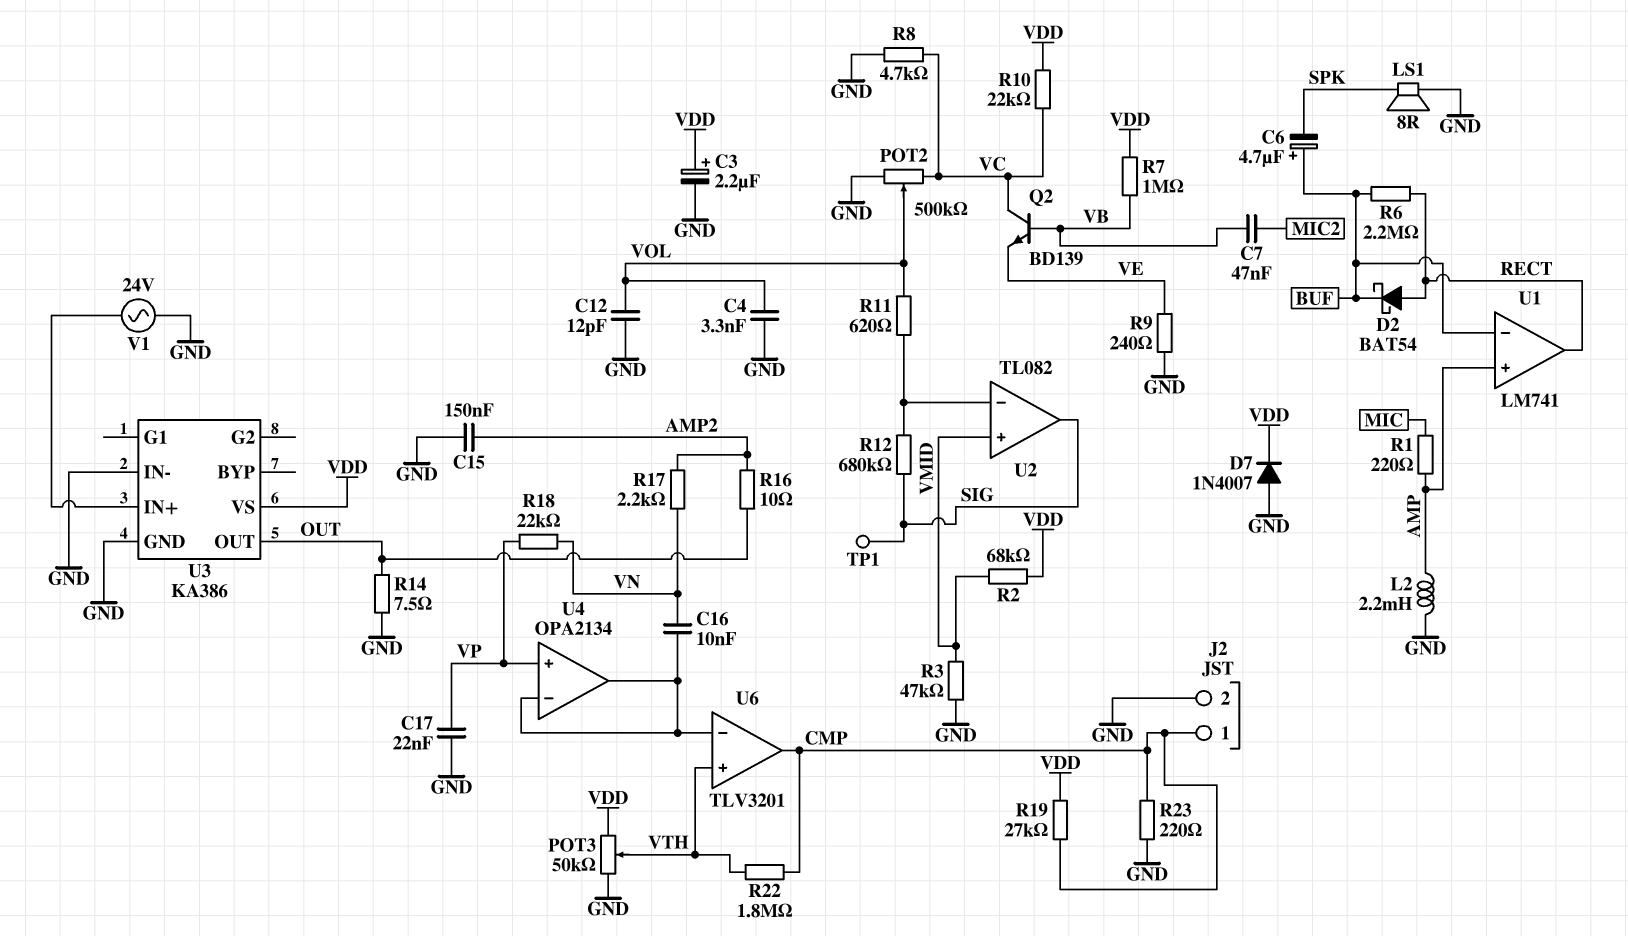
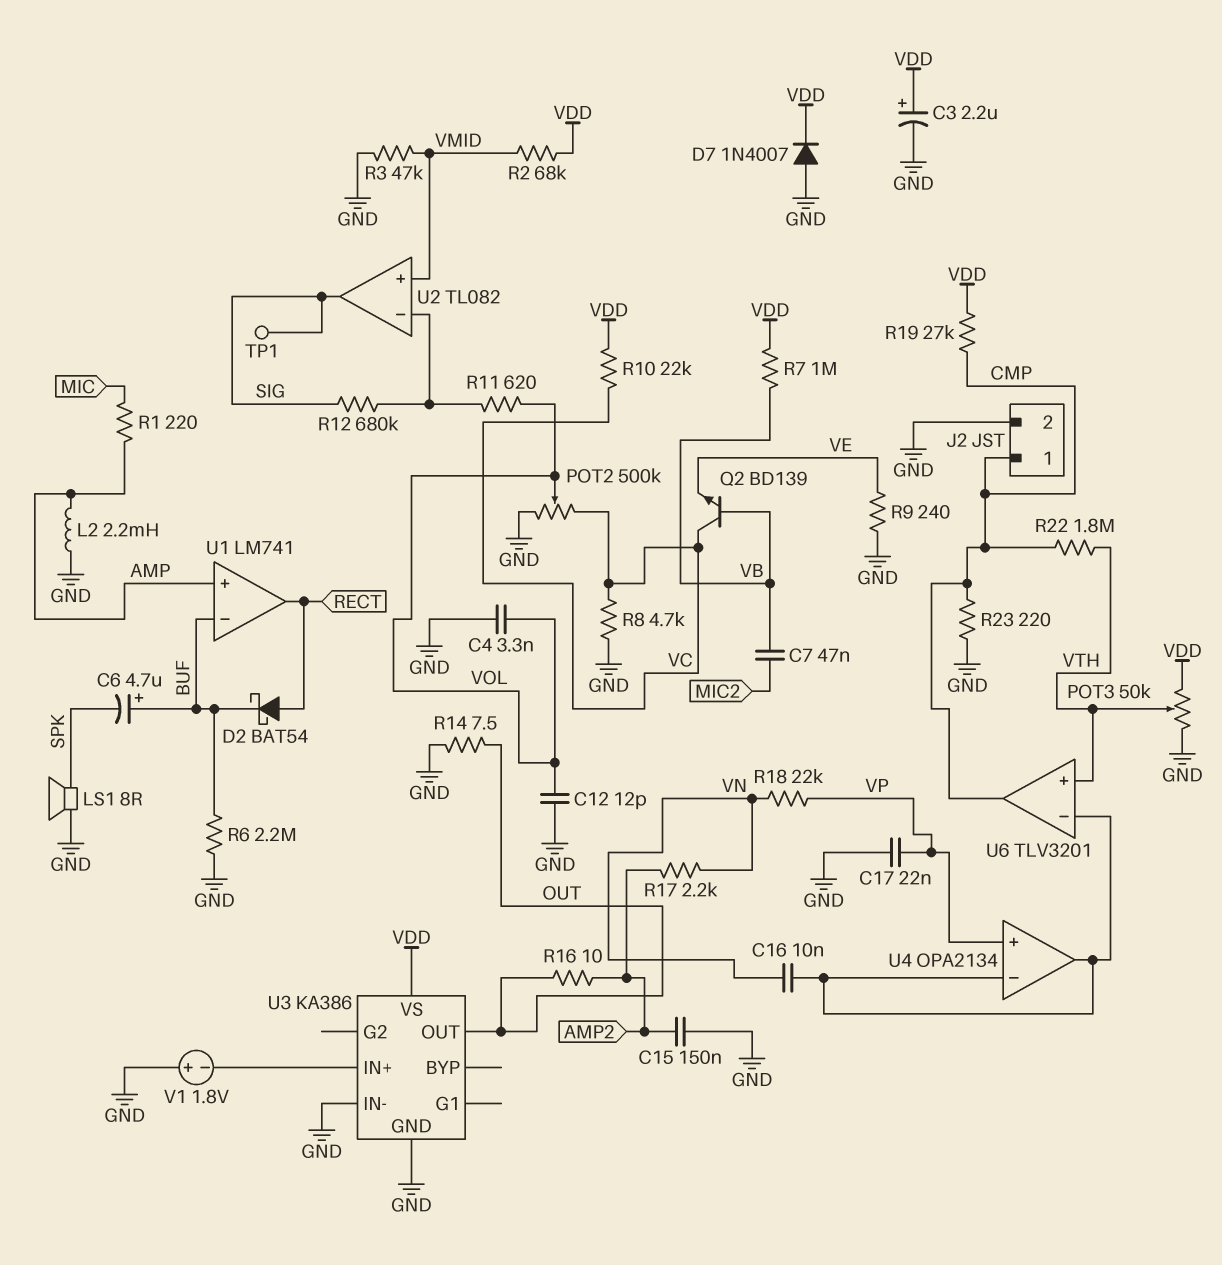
R6: 2.2M (BUF, RECT) -> 2.2M (BUF, GND)
V1: AC 24V (GND, U3/IN+) -> 1.8V (plus GND, minus U3/IN+)

